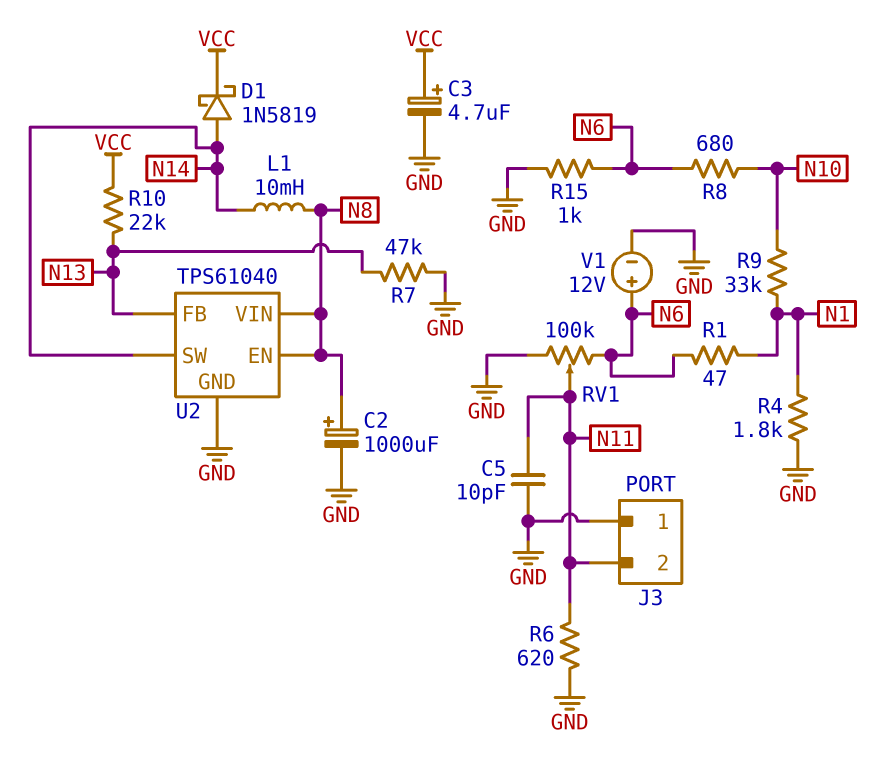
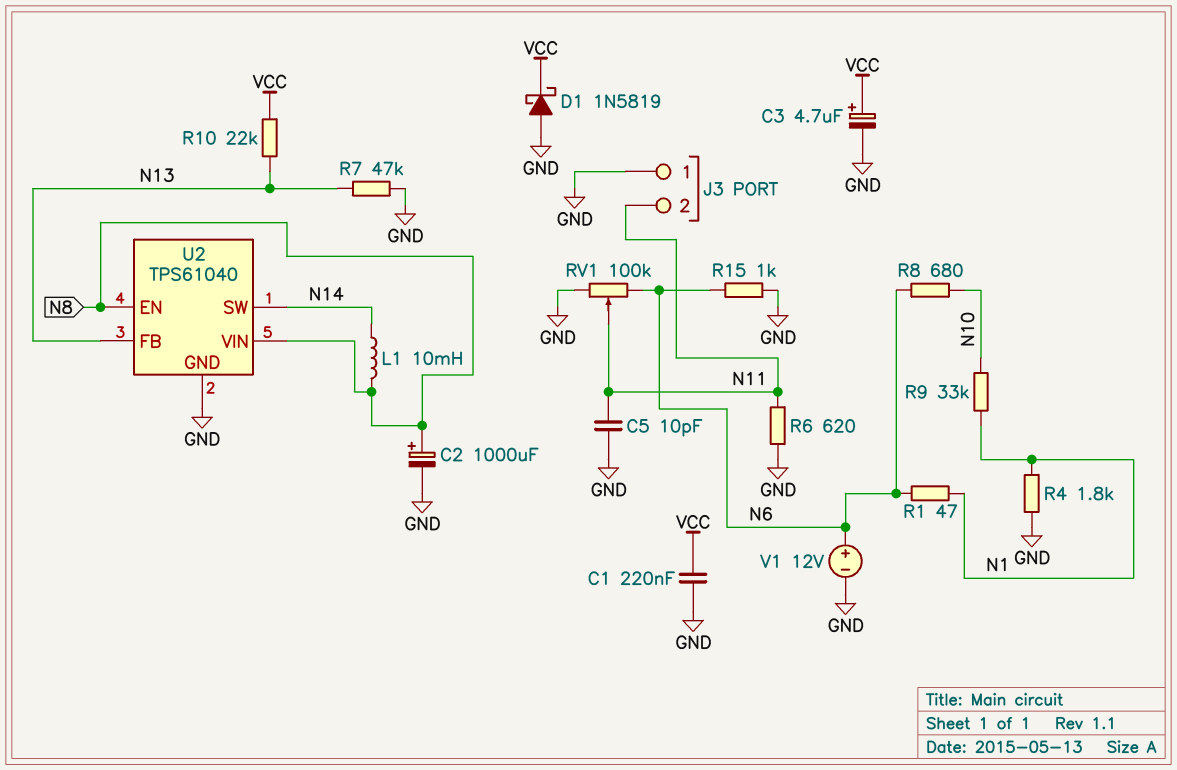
C1: none -> 220nF (GND, VCC)
D1: schottky 1N5819 (A N14, K VCC) -> schottky 1N5819 (A GND, K VCC)

